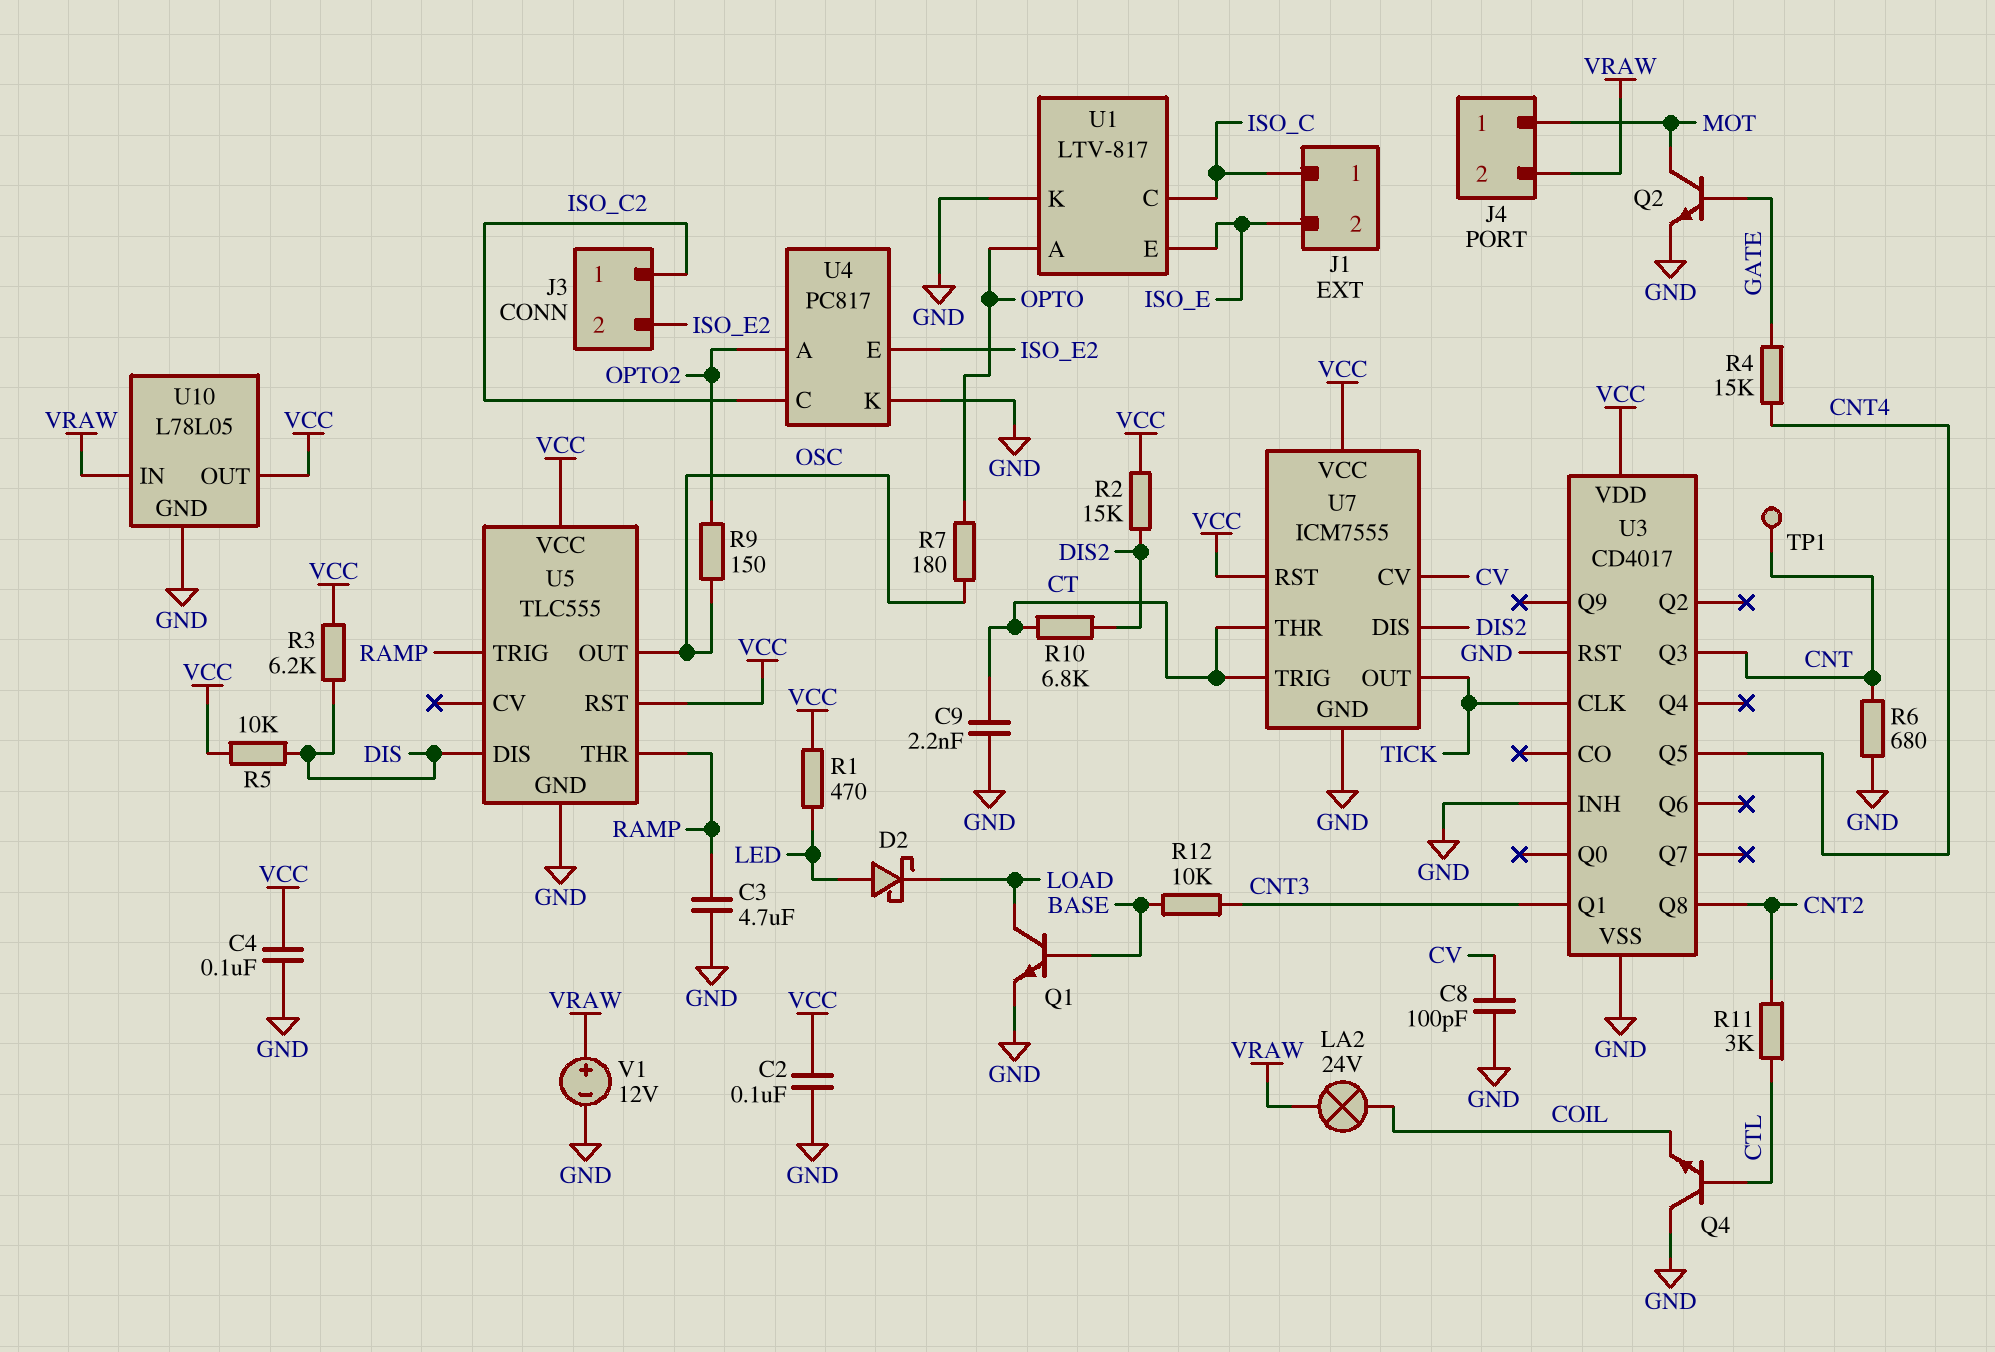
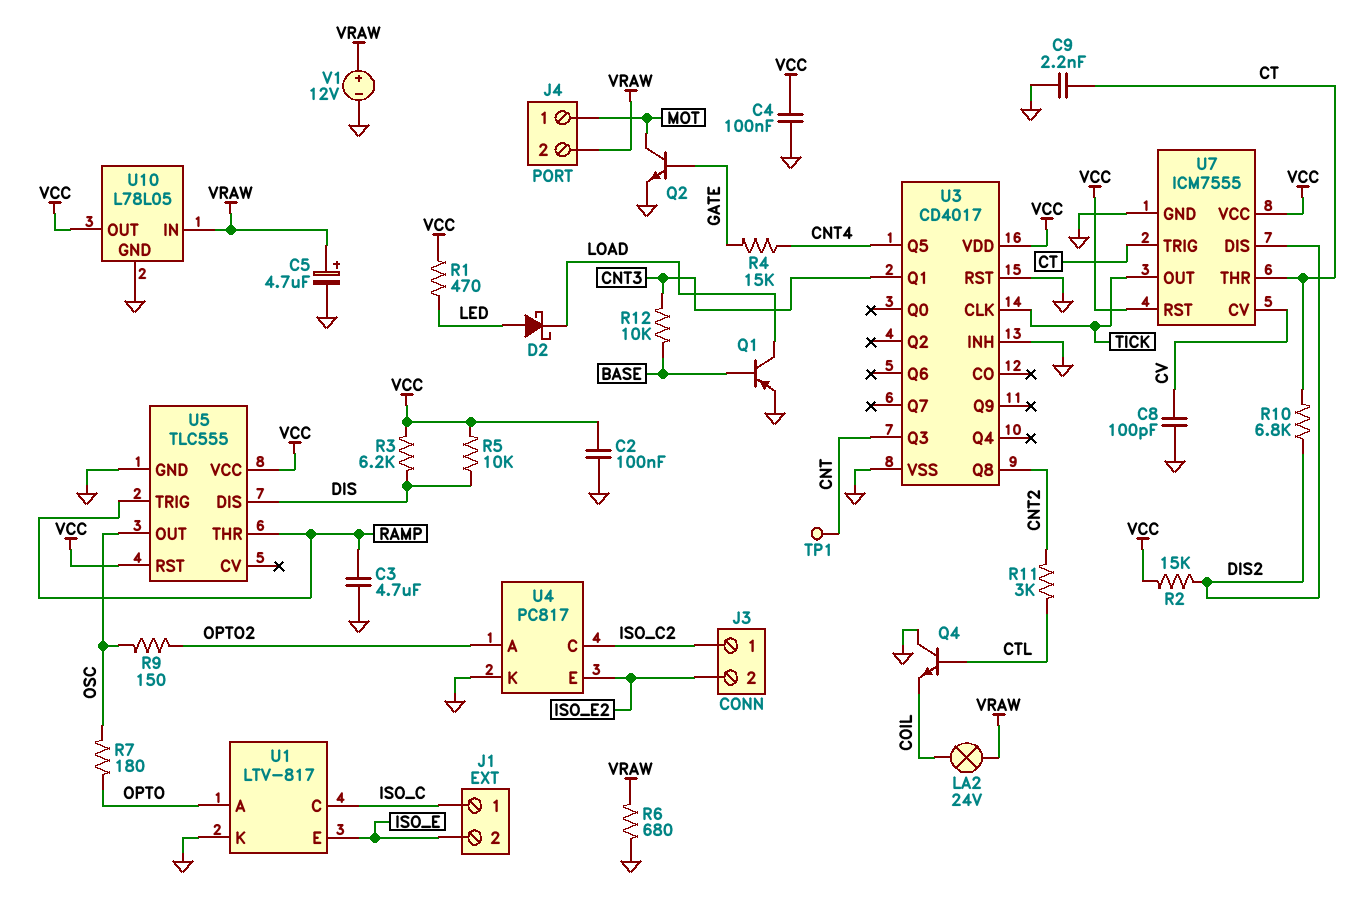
C5: none -> 4.7uF (plus VRAW, minus GND)
Q1: NPN (B BASE, C LOAD, E GND) -> PNP (B BASE, C LOAD, E GND)
R6: 680 (CNT, GND) -> 680 (GND, VRAW)

